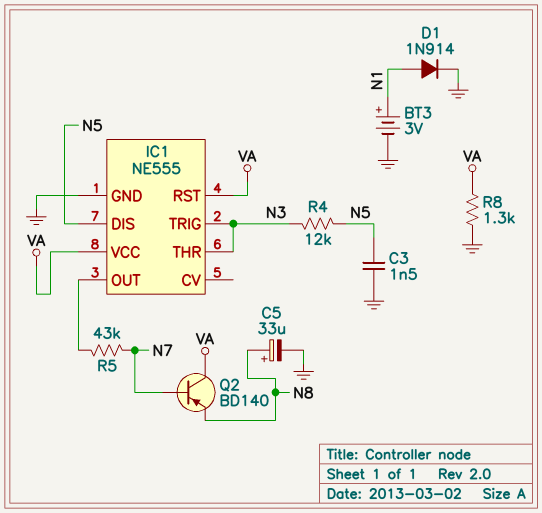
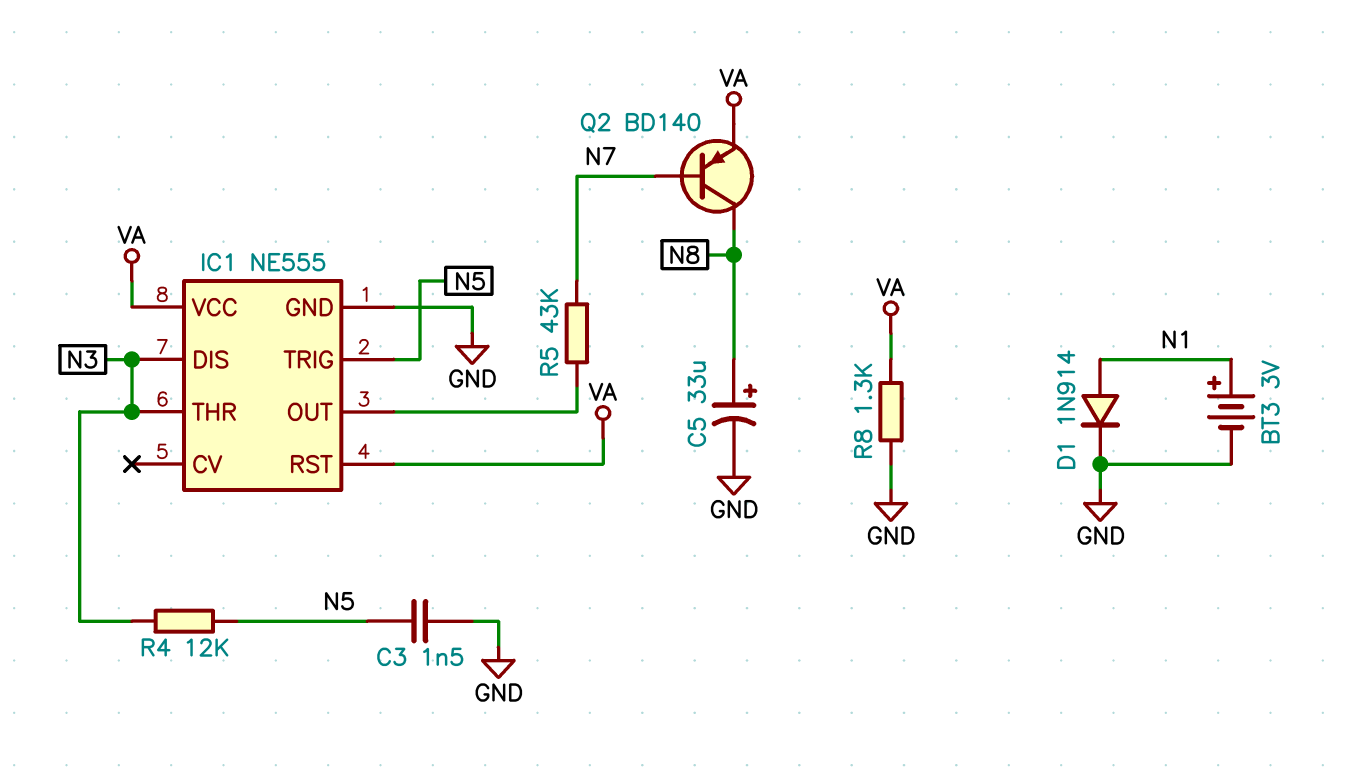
IC1 pin DIS: N5 -> N3
IC1 pin TRIG: N3 -> N5
Q2: PNP BD140 (B N7, C VA, E N8) -> PNP BD140 (B N7, C N8, E VA)

